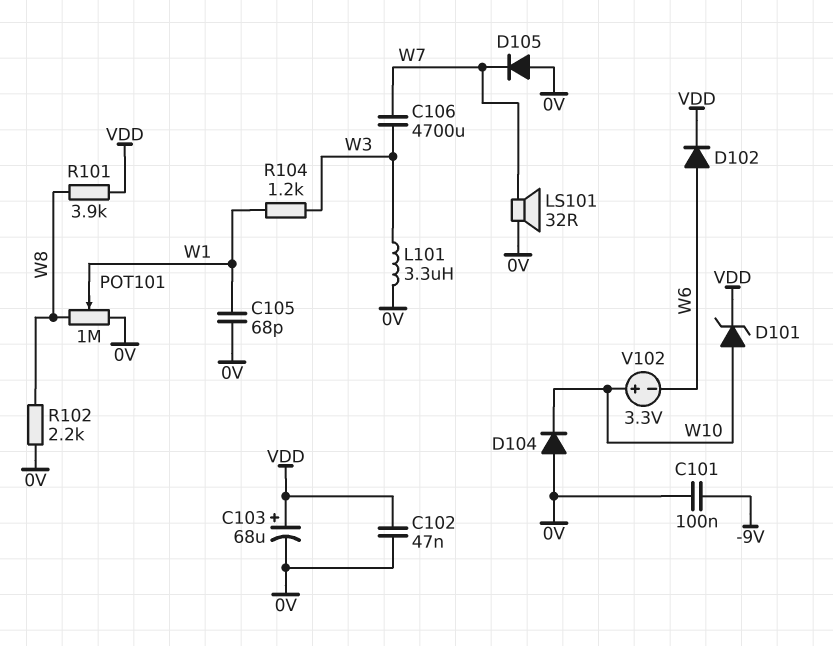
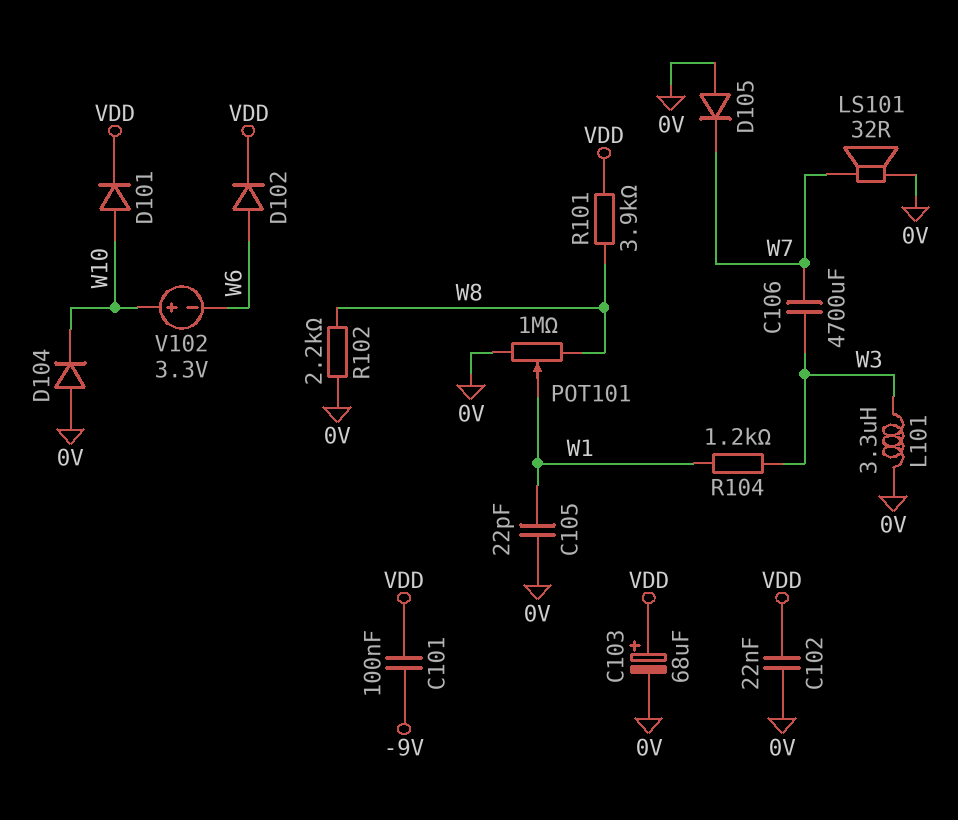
C101: 100nF (-9V, 0V) -> 100nF (-9V, VDD)
C102: 47nF (0V, VDD) -> 22nF (0V, VDD)
C105: 68pF (0V, W1) -> 22pF (0V, W1)
D101: zener (A W10, K VDD) -> diode (A W10, K VDD)

